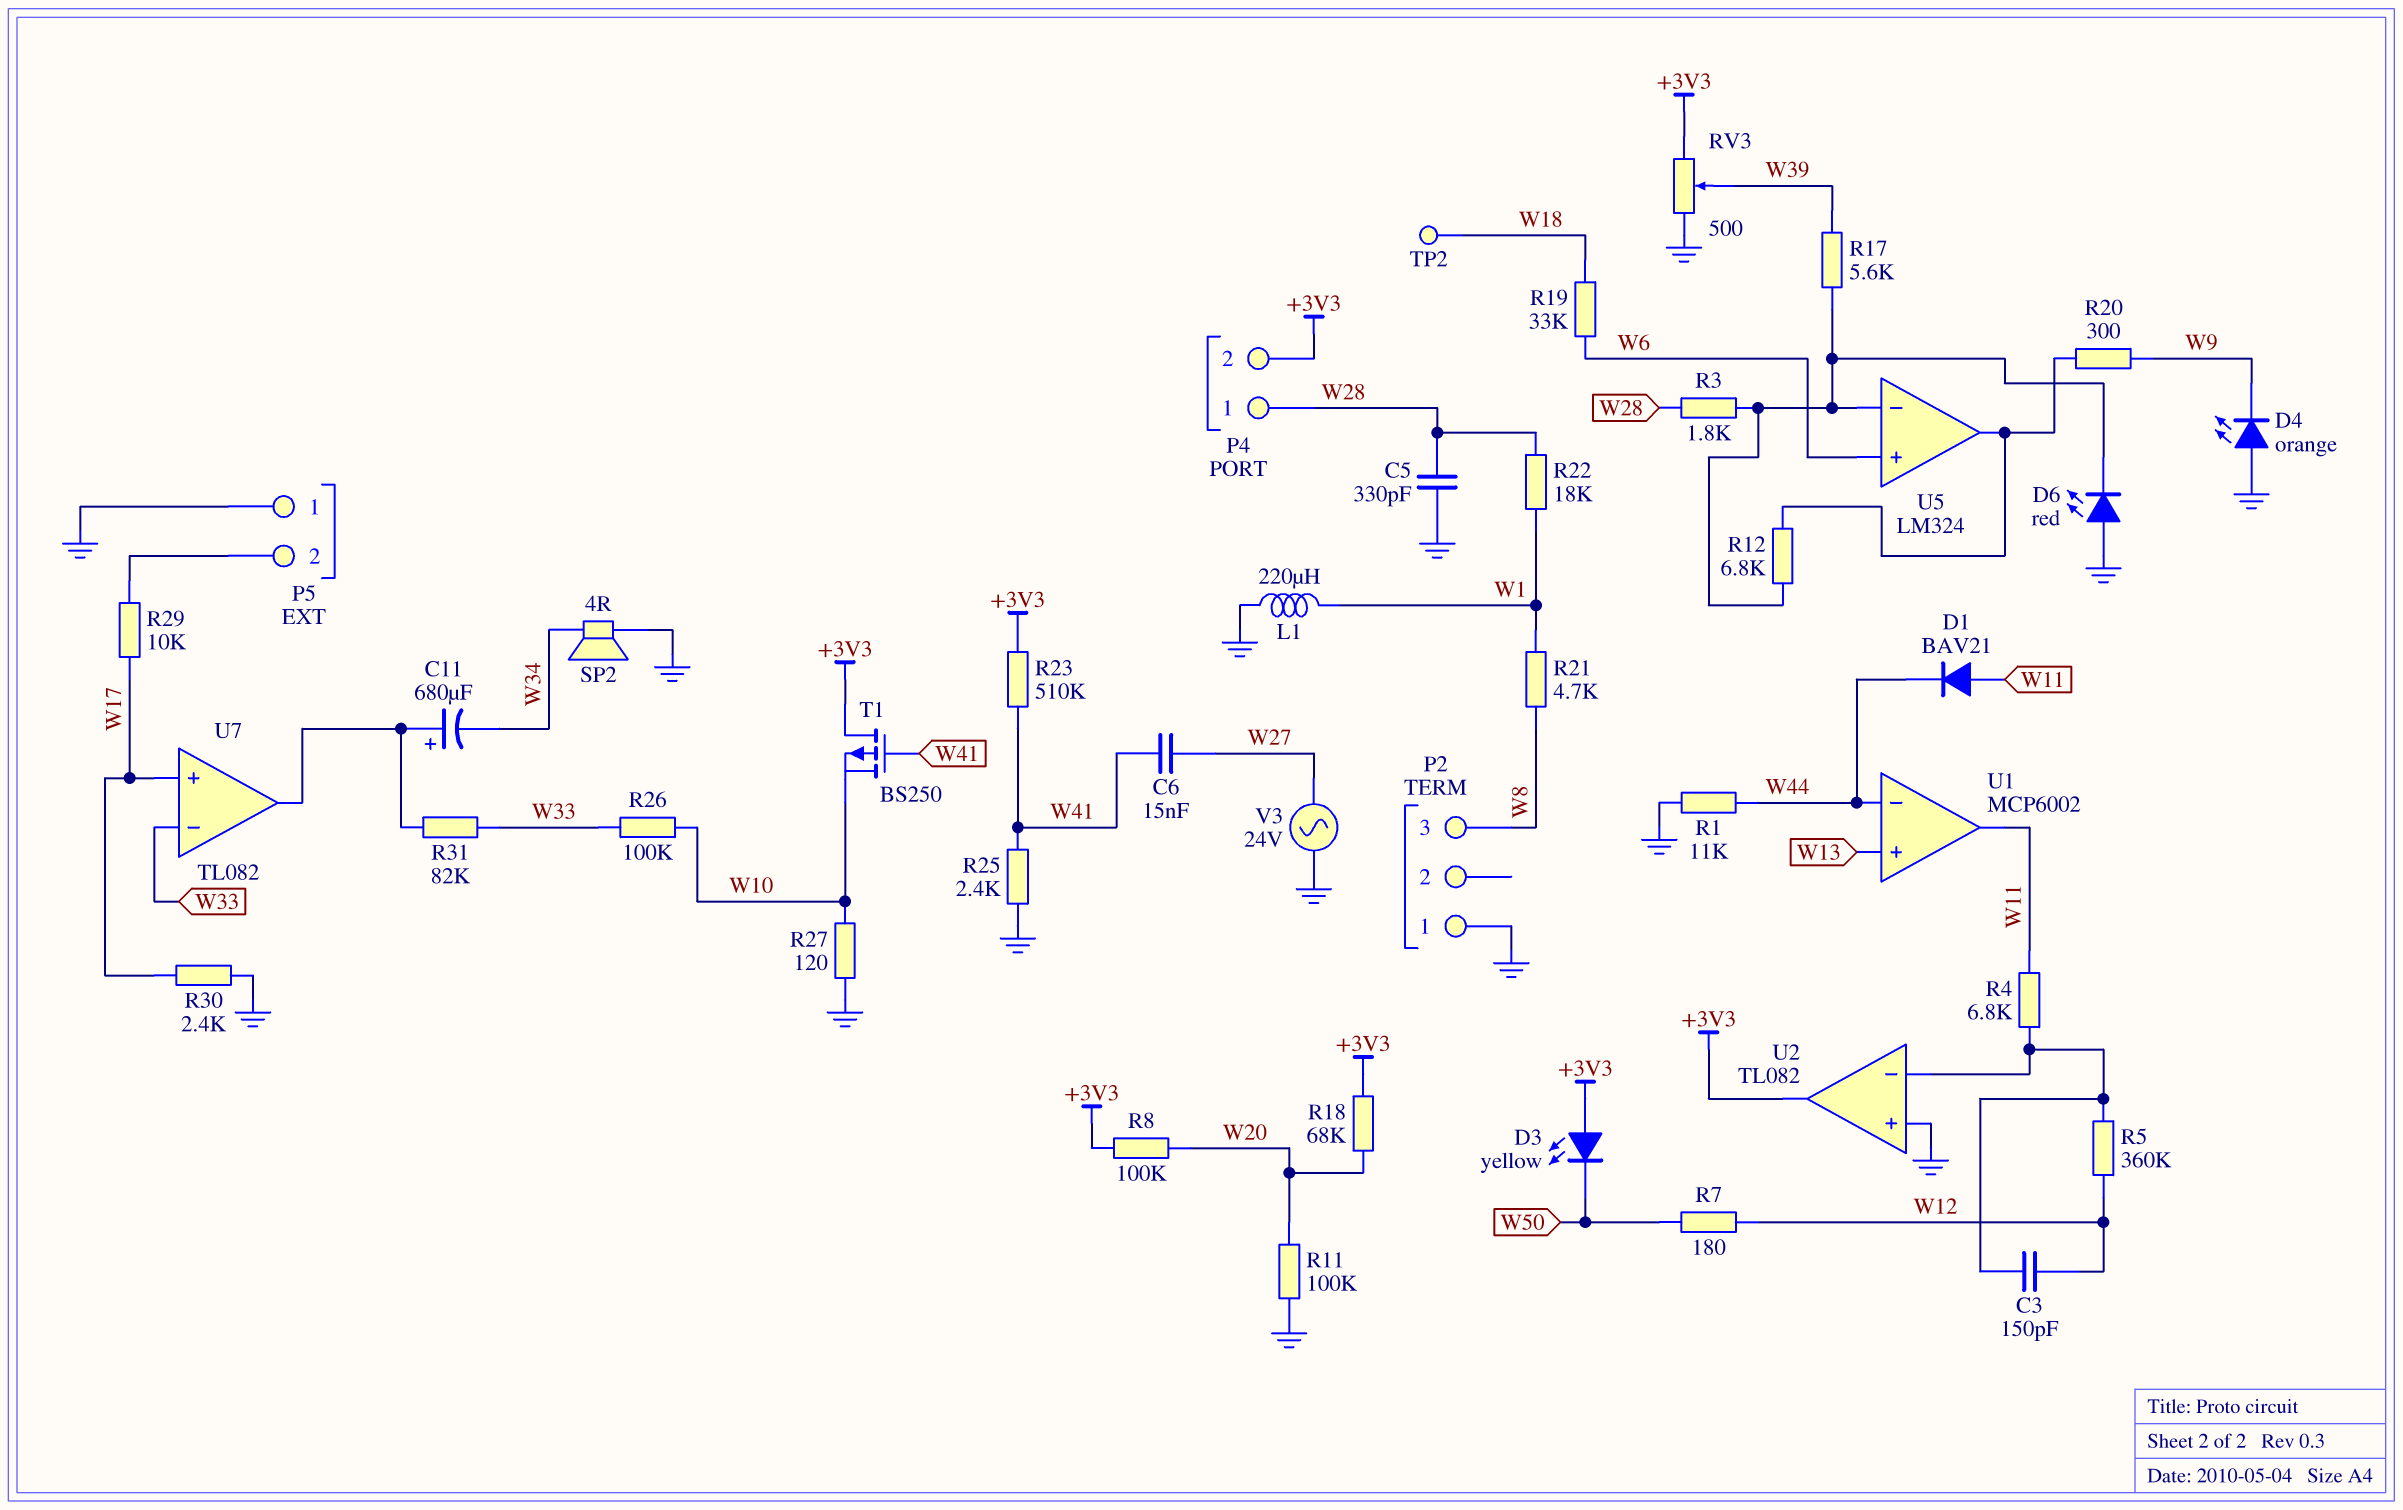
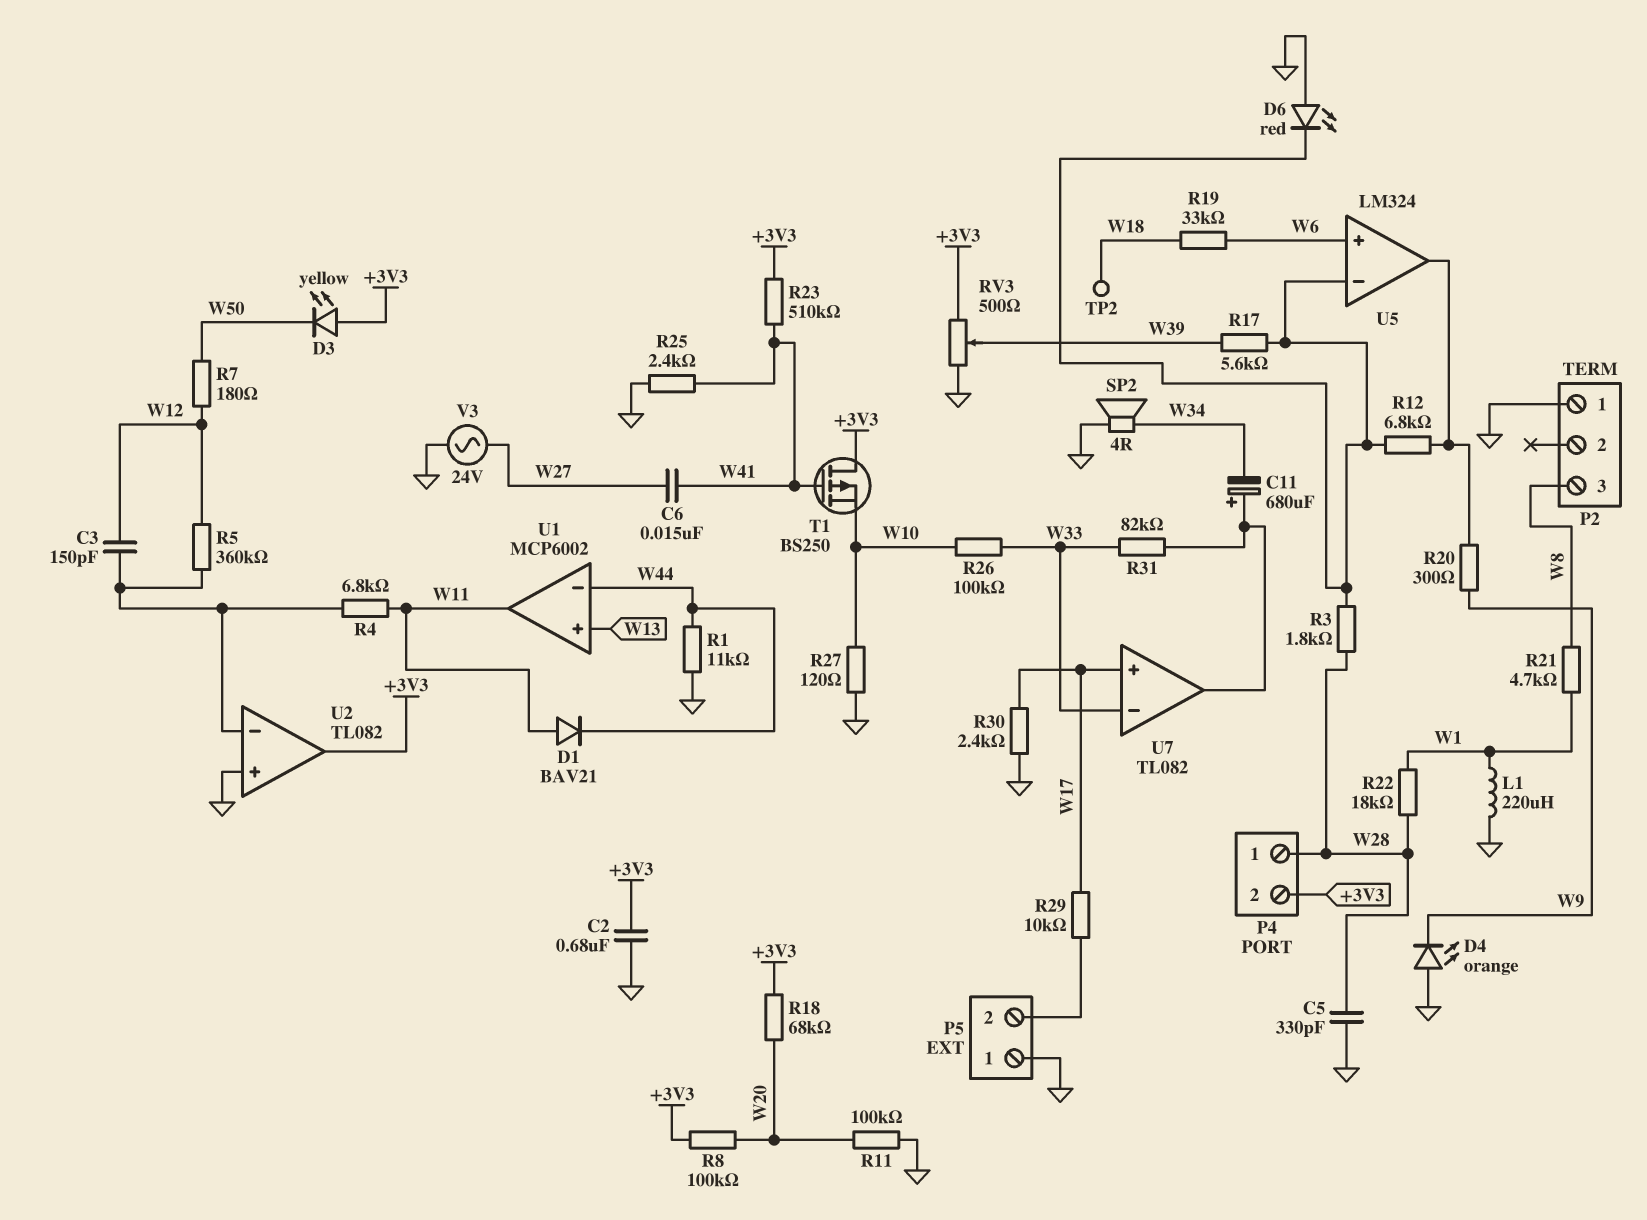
C2: none -> 680nF (+3V3, GND)

